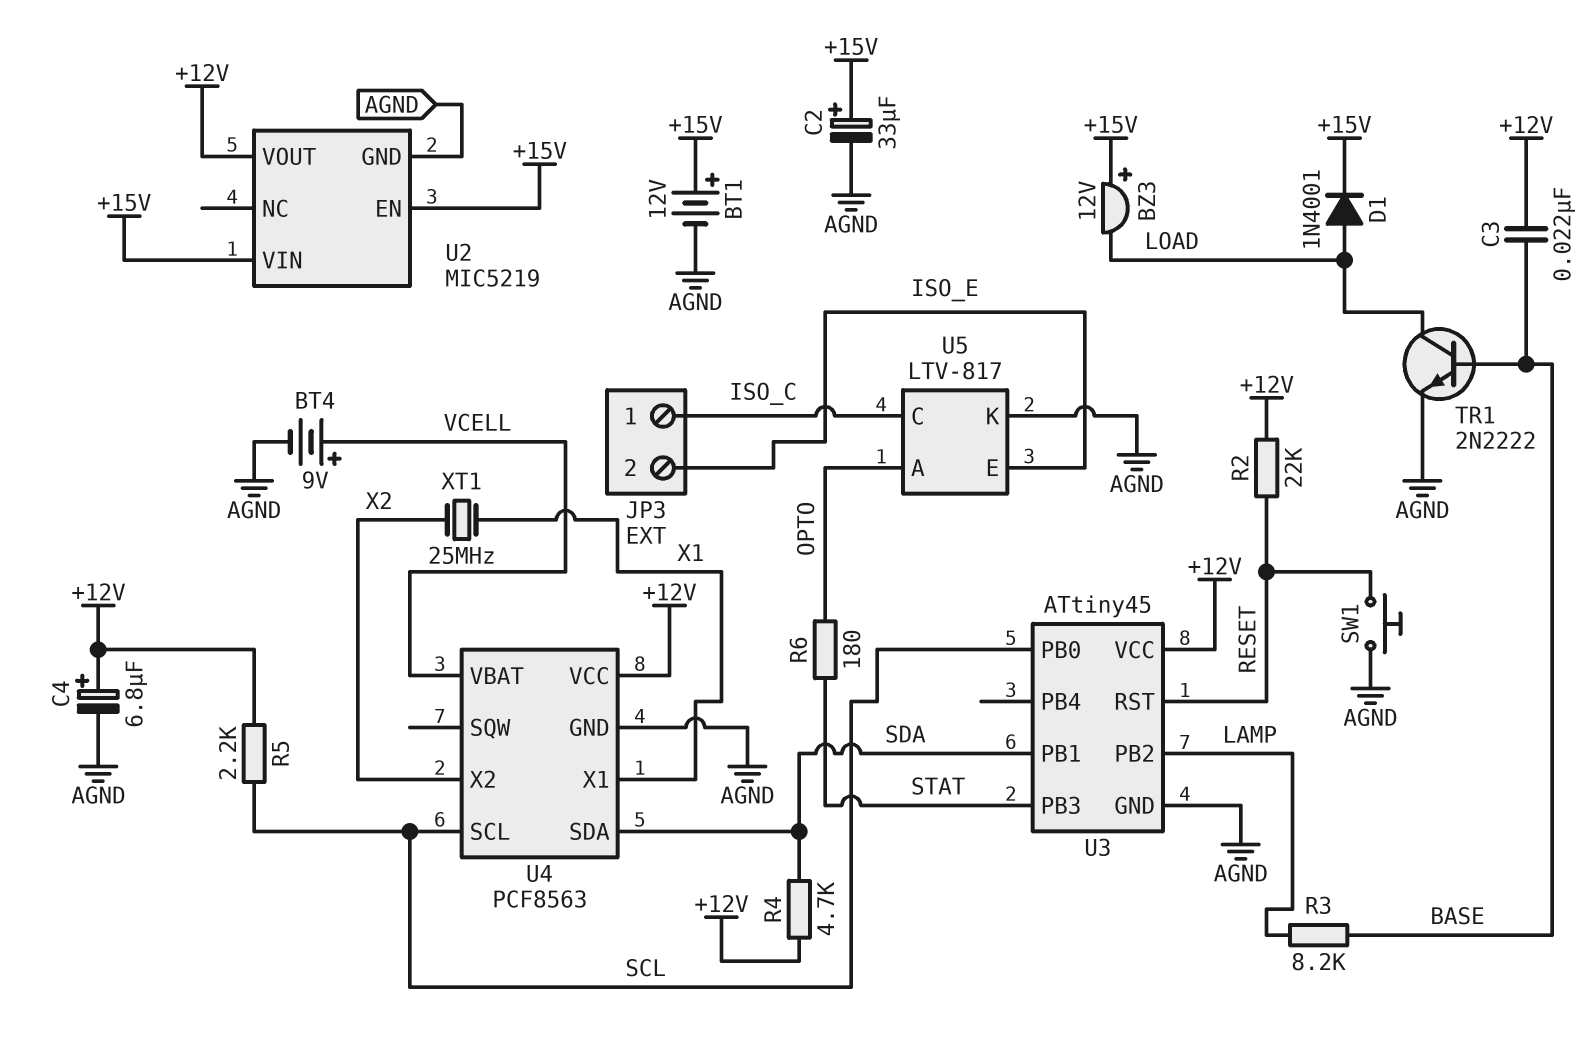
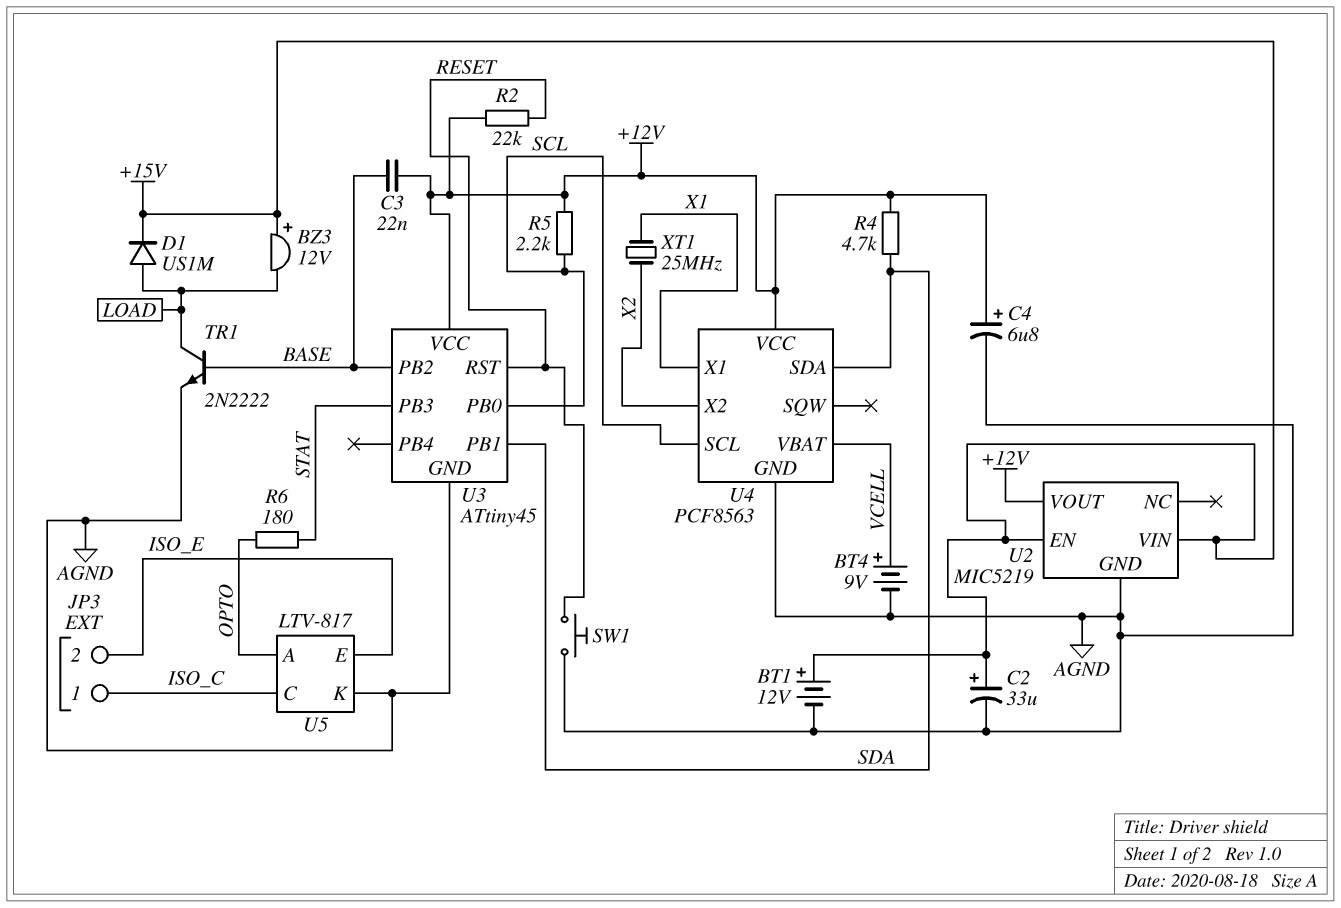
D1: diode 1N4001 (A LOAD, K +15V) -> diode US1M (A LOAD, K +15V)
R3: 8.2k (BASE, LAMP) -> none
U3 pin PB2: LAMP -> BASE

